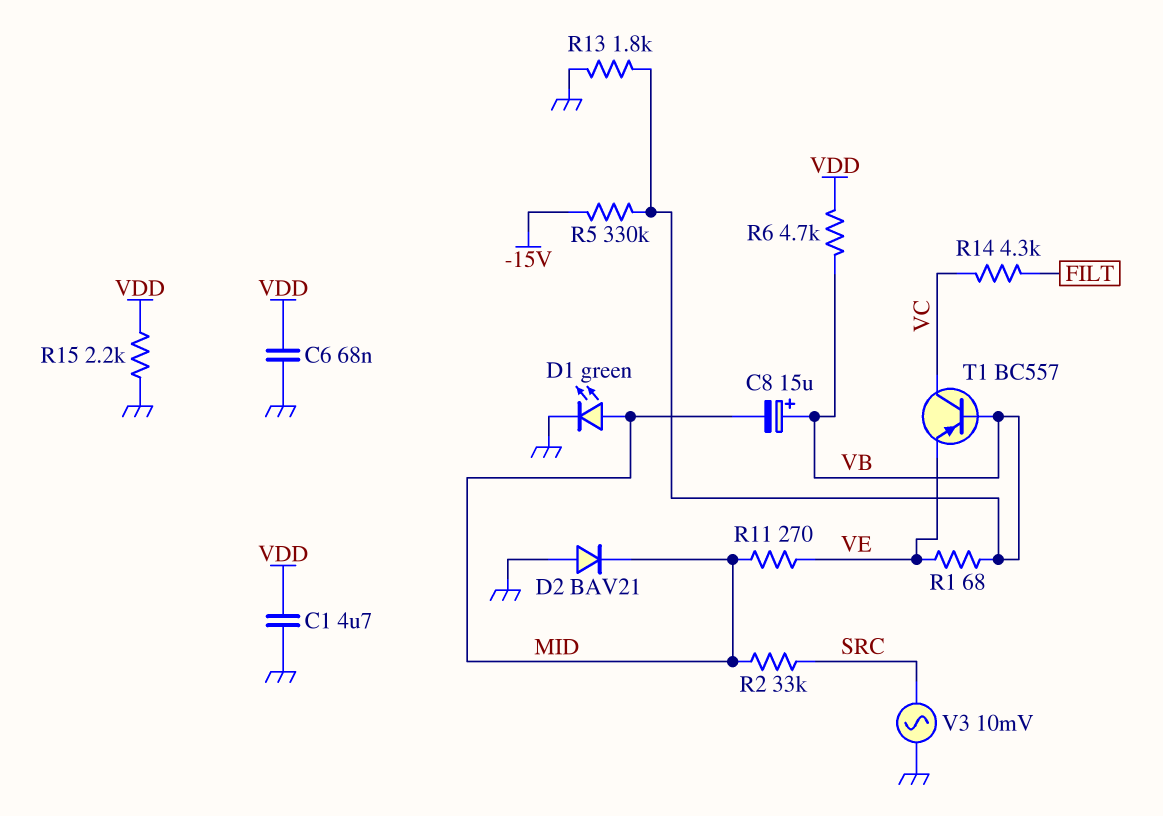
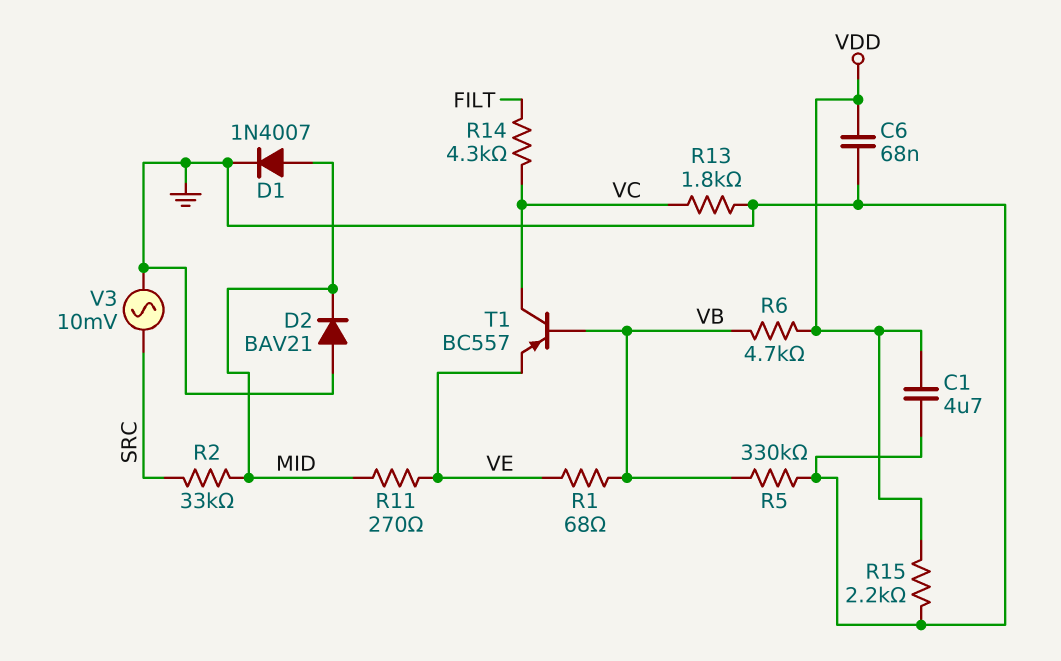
C8: 15uF (plus VB, minus MID) -> none
D1: LED green (A MID, K GND) -> diode 1N4007 (A MID, K GND)
R5: 330k (-15V, VB) -> 330k (GND, VB)
R13: 1.8k (GND, VB) -> 1.8k (GND, VC)

